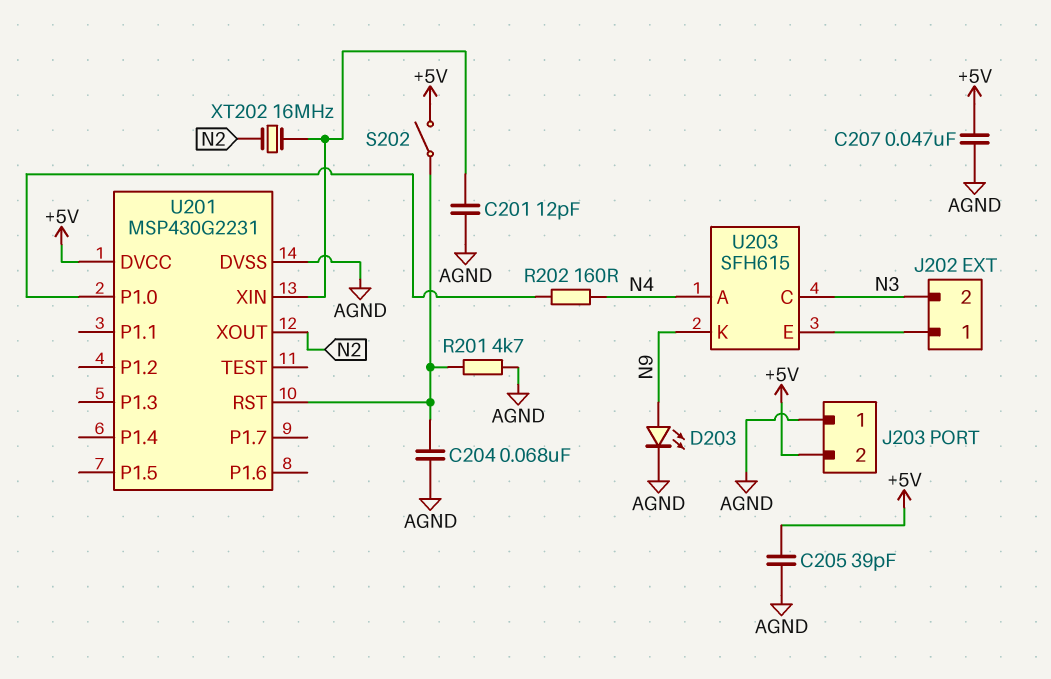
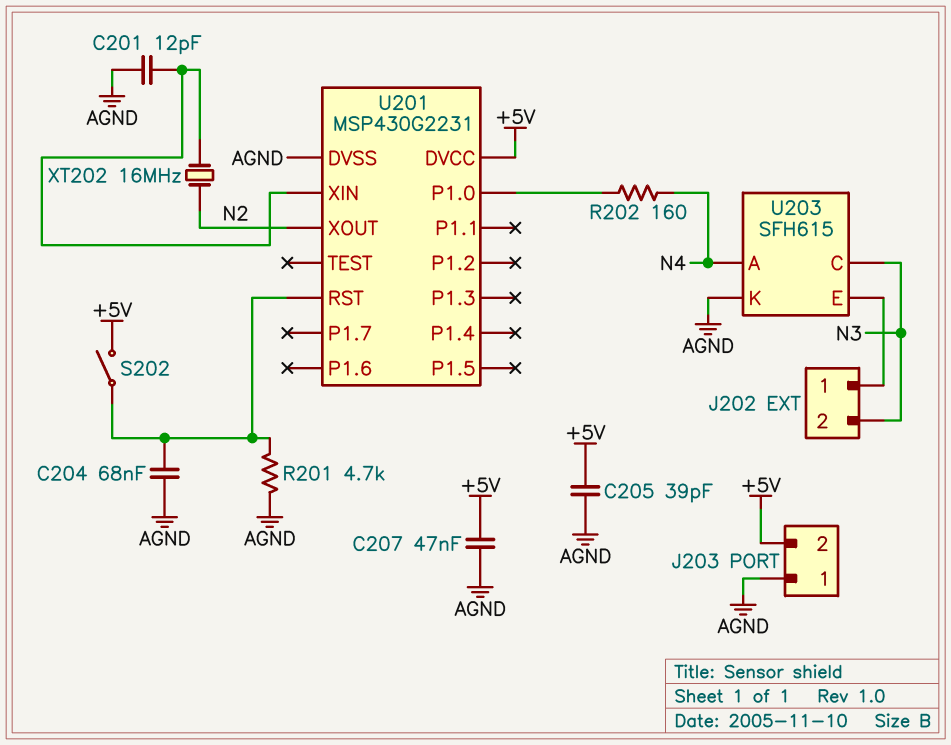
D203: LED (A N9, K AGND) -> none
U203 pin K: N9 -> AGND

